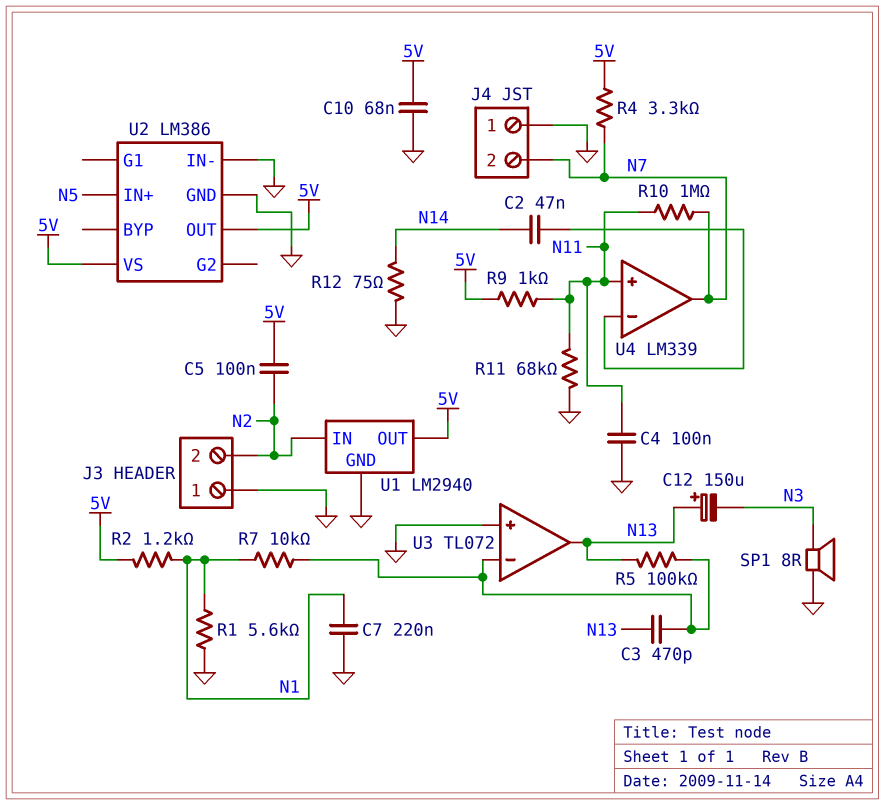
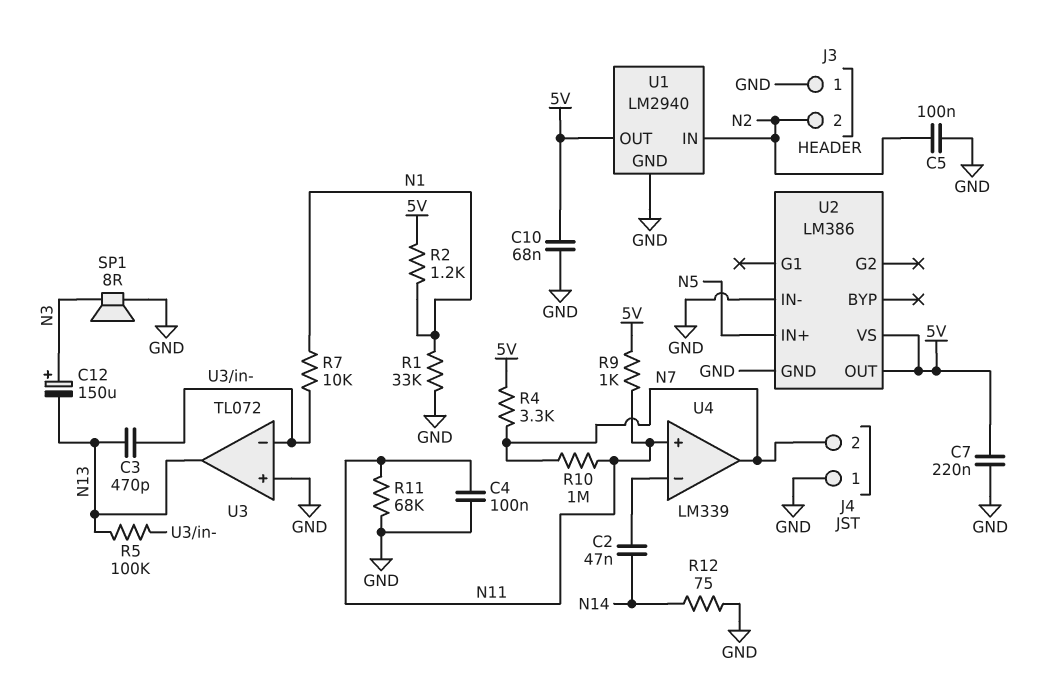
C5: 100nF (5V, N2) -> 100nF (GND, N2)
C7: 220nF (GND, N1) -> 220nF (5V, GND)
C12: 150uF (plus N13, minus N3) -> 150uF (plus N3, minus N13)
R1: 5.6k (GND, N1) -> 33k (GND, N1)

